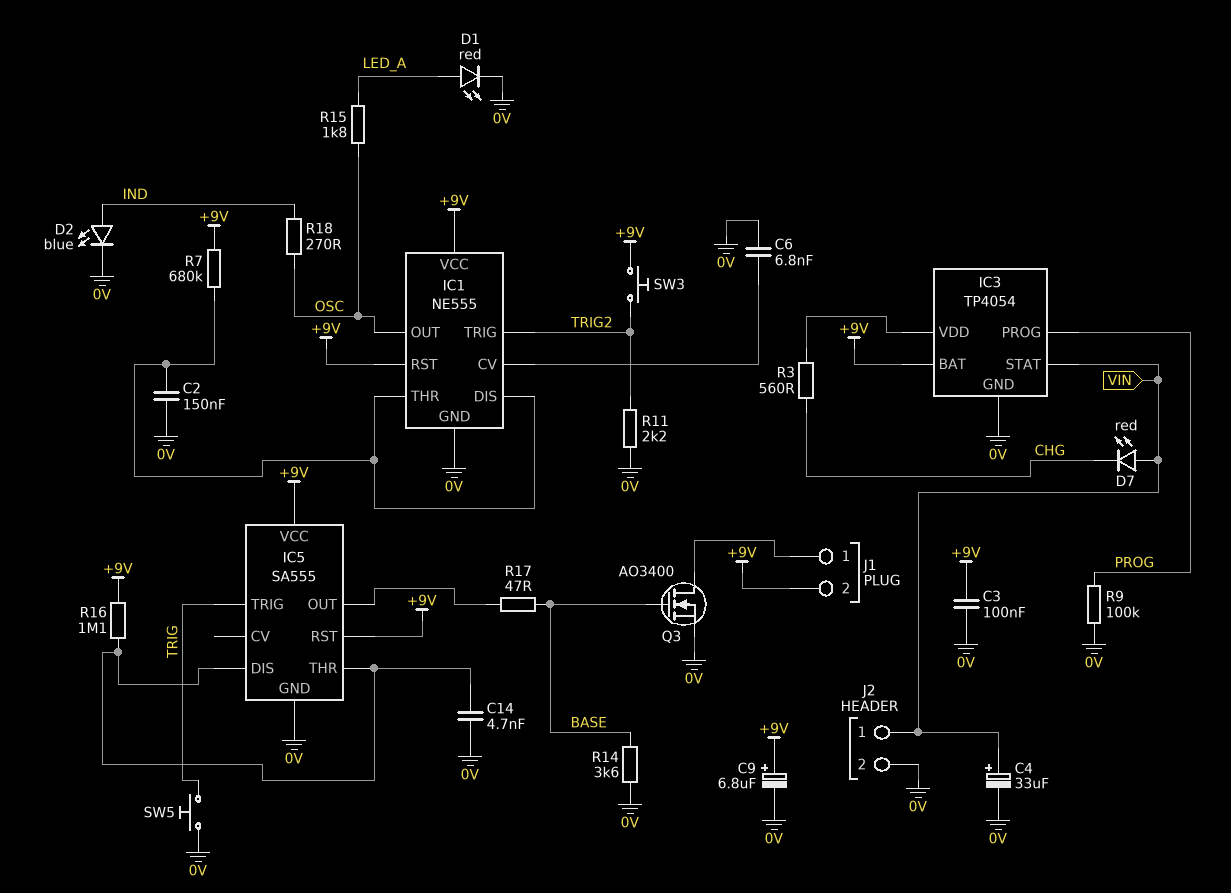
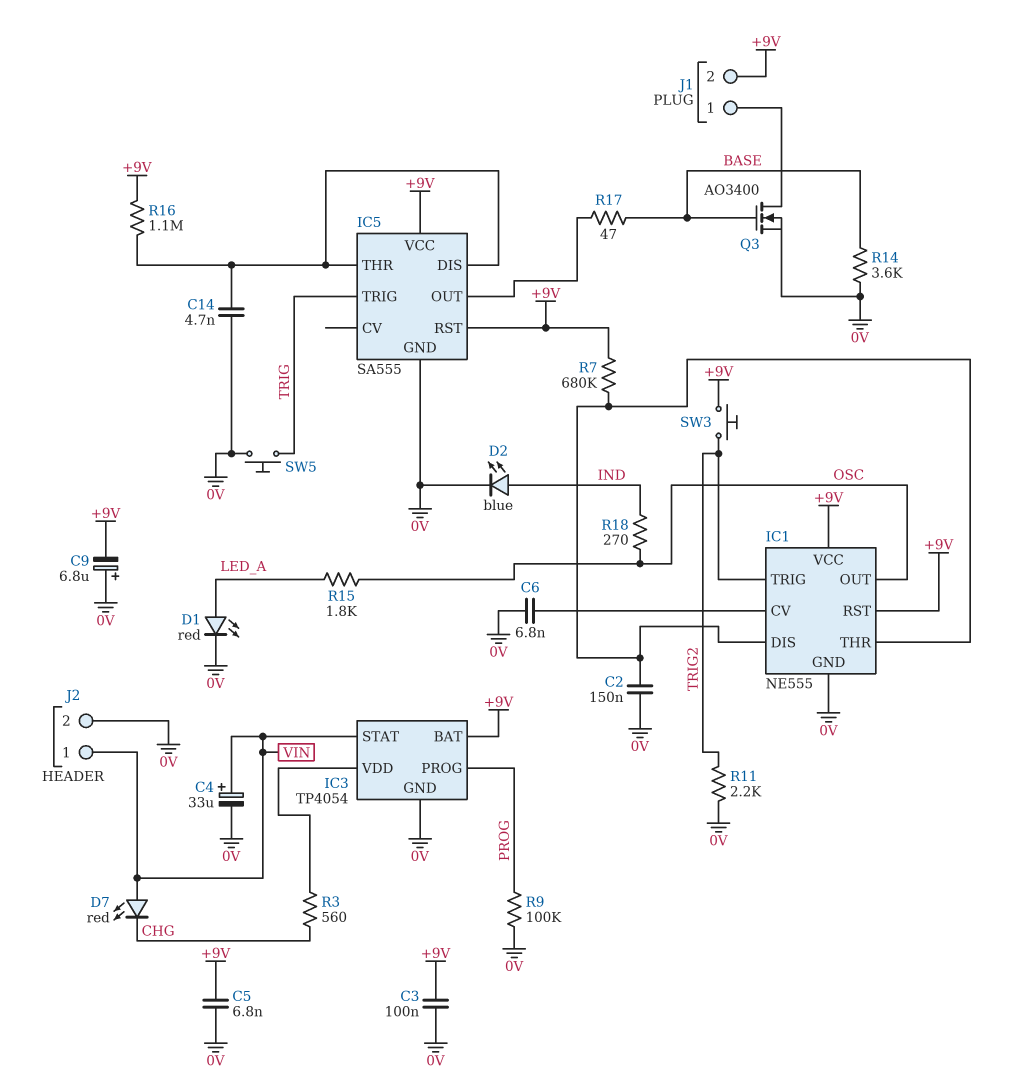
C5: none -> 6.8nF (+9V, 0V)
C9: 6.8uF (plus +9V, minus 0V) -> 6.8uF (plus 0V, minus +9V)

